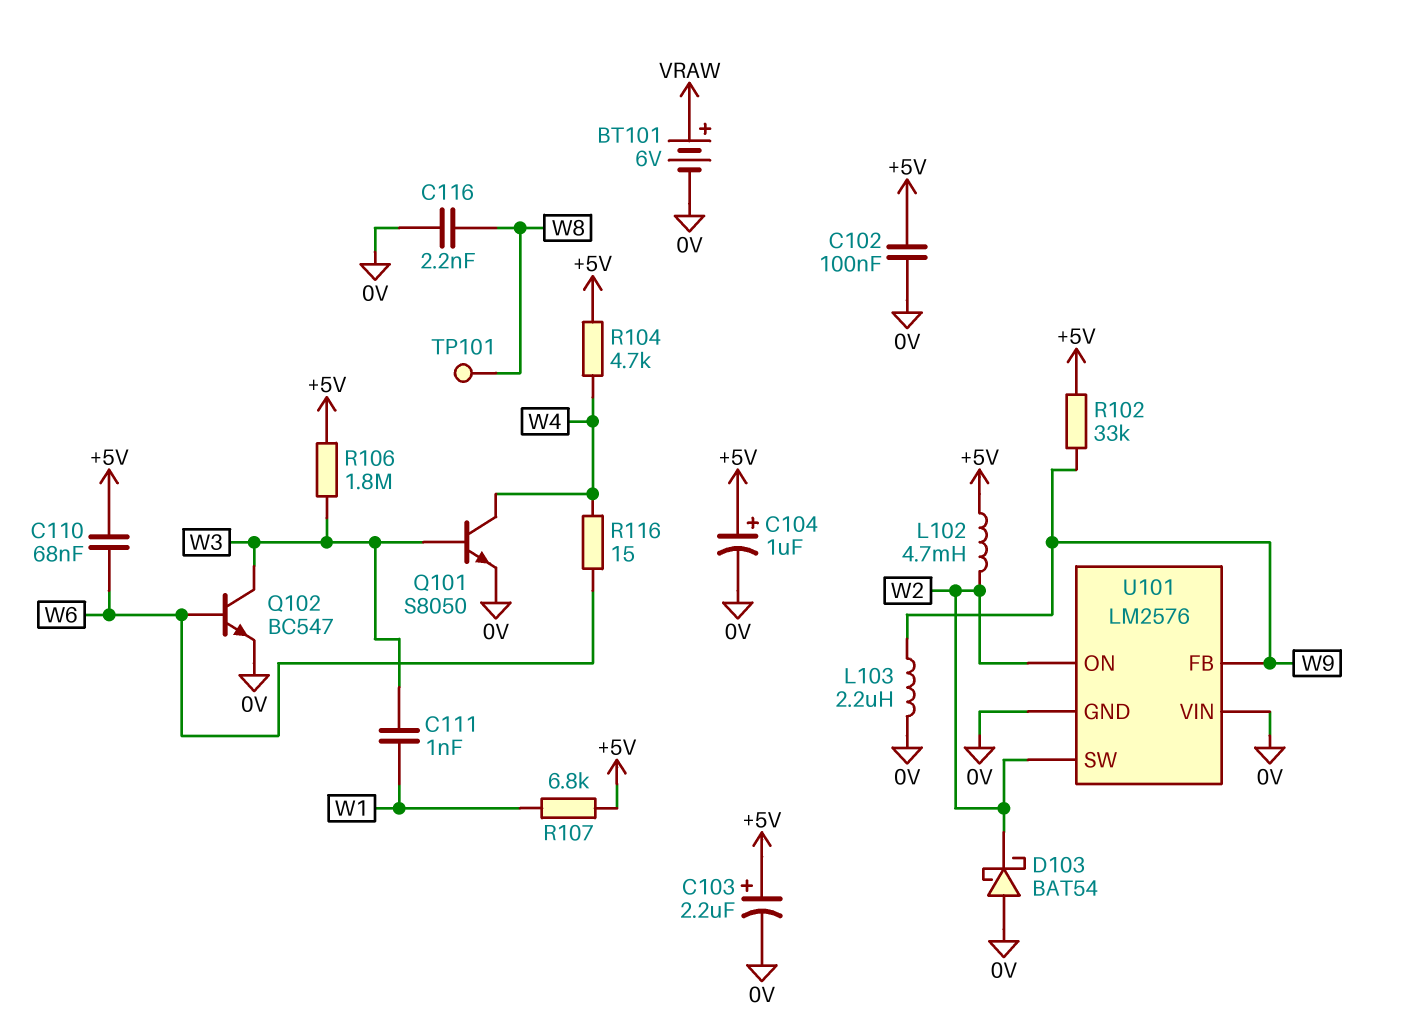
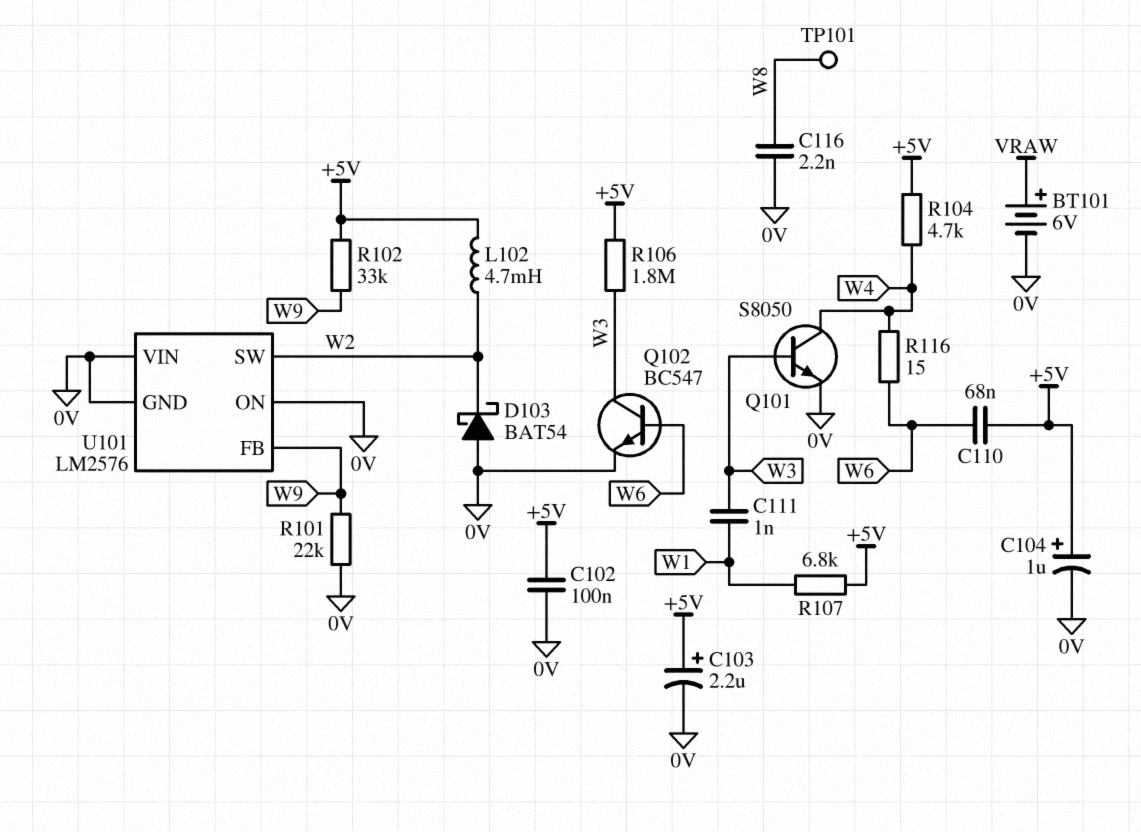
L103: 2.2uH (0V, W9) -> none
R101: none -> 22k (0V, W9)
U101 pin ON: W2 -> 0V

